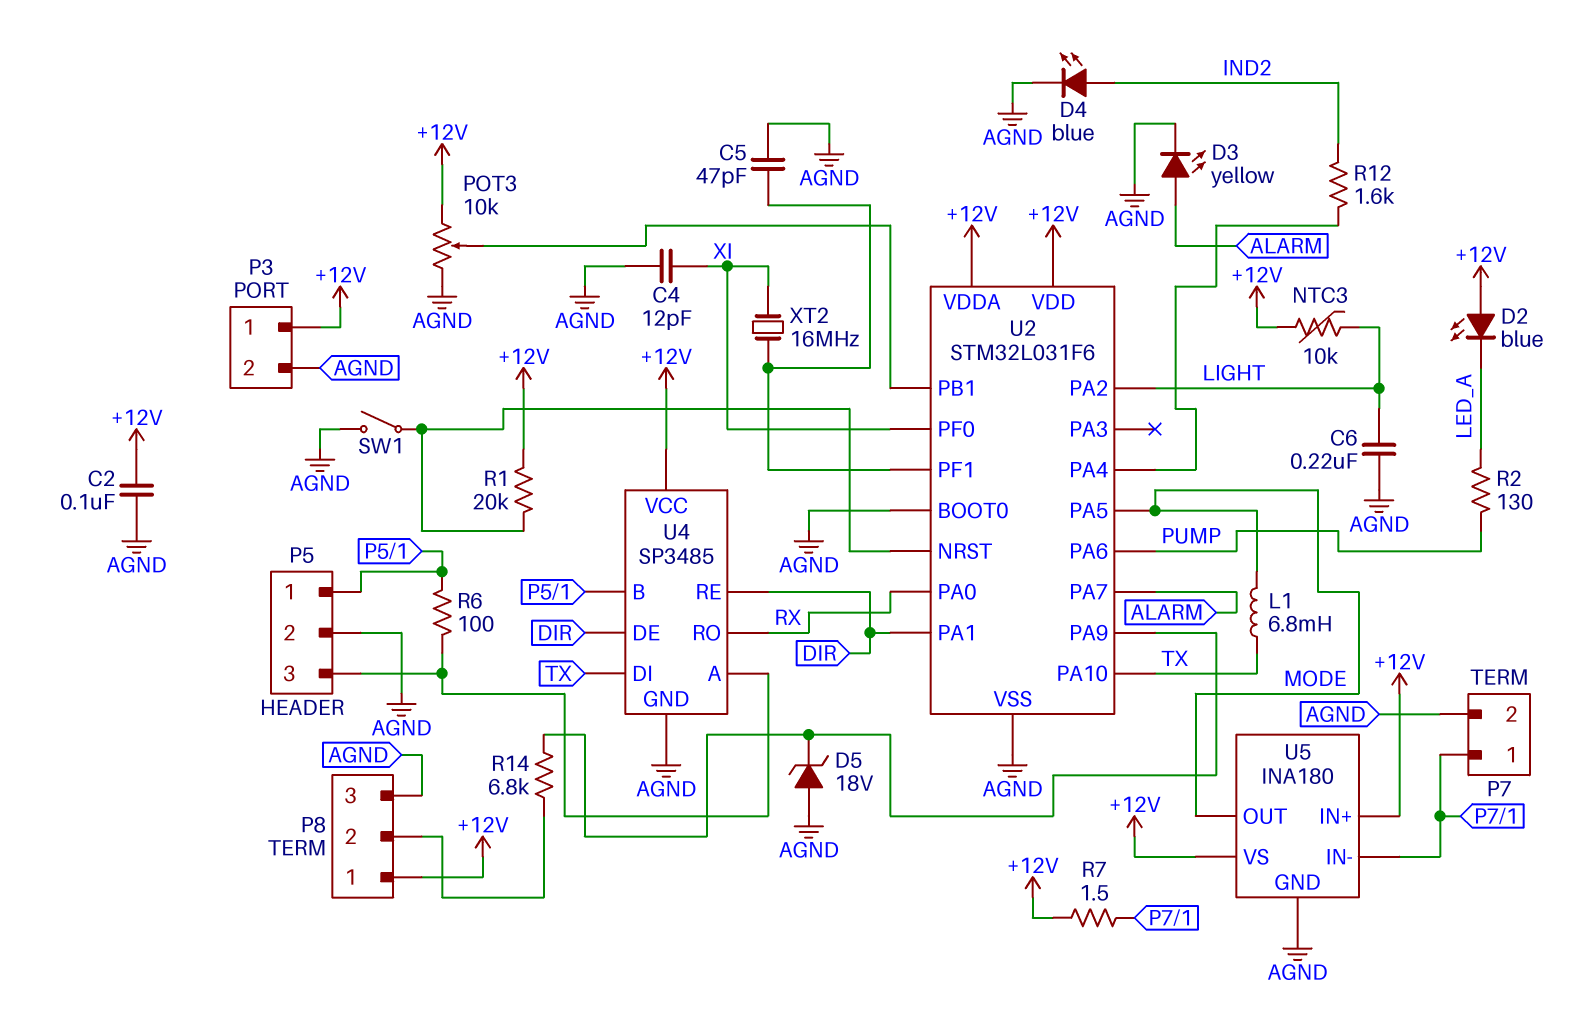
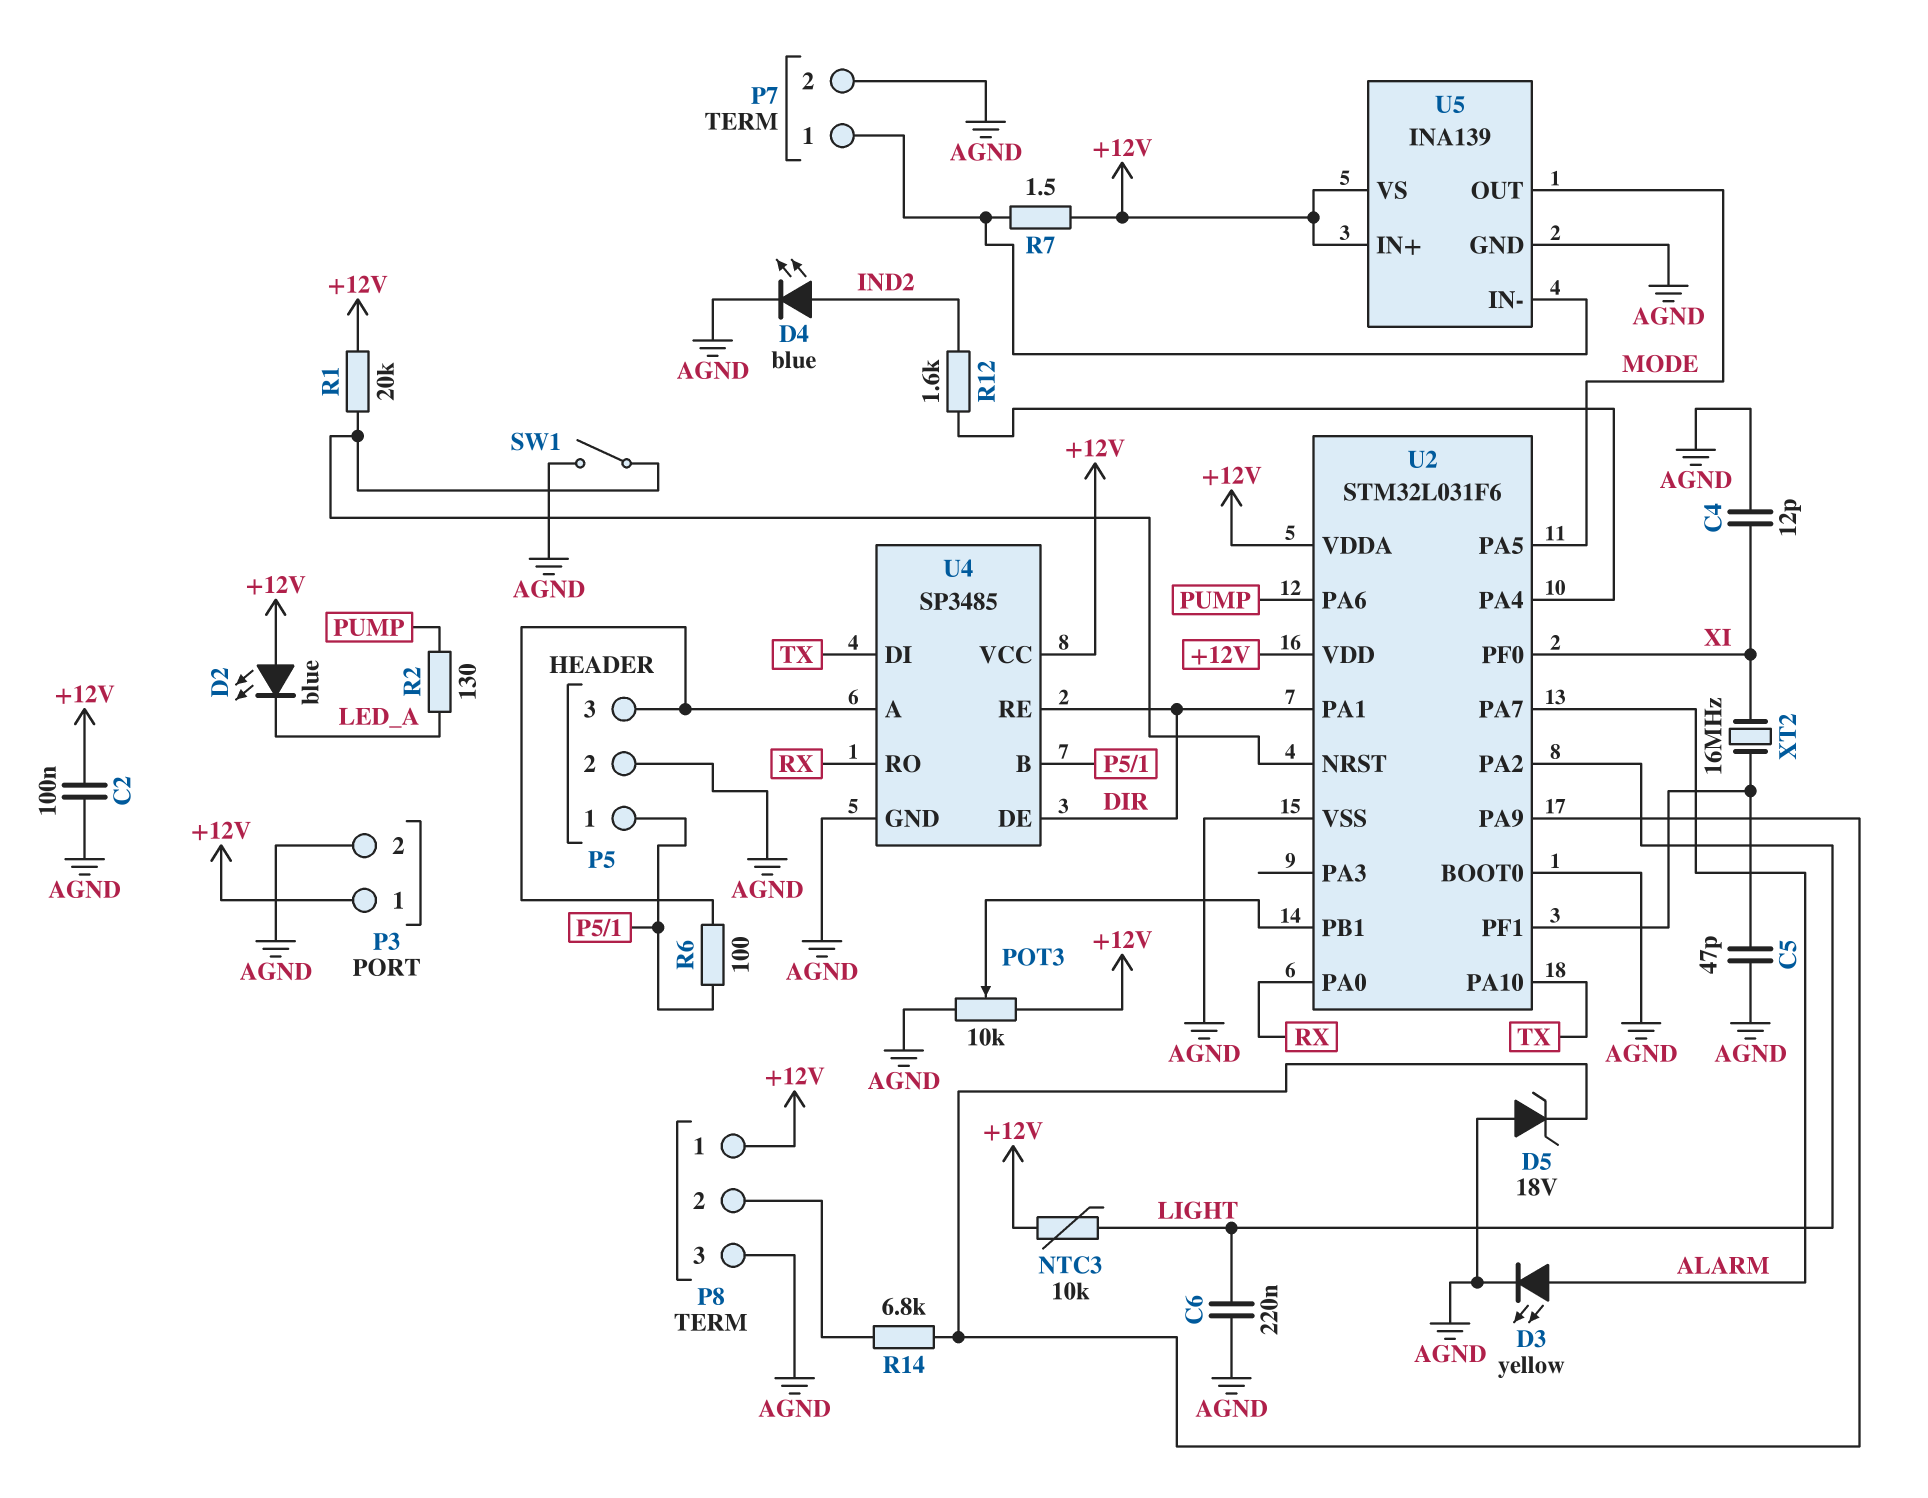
L1: 6.8mH (MODE, TX) -> none
U5: INA180 -> INA139

